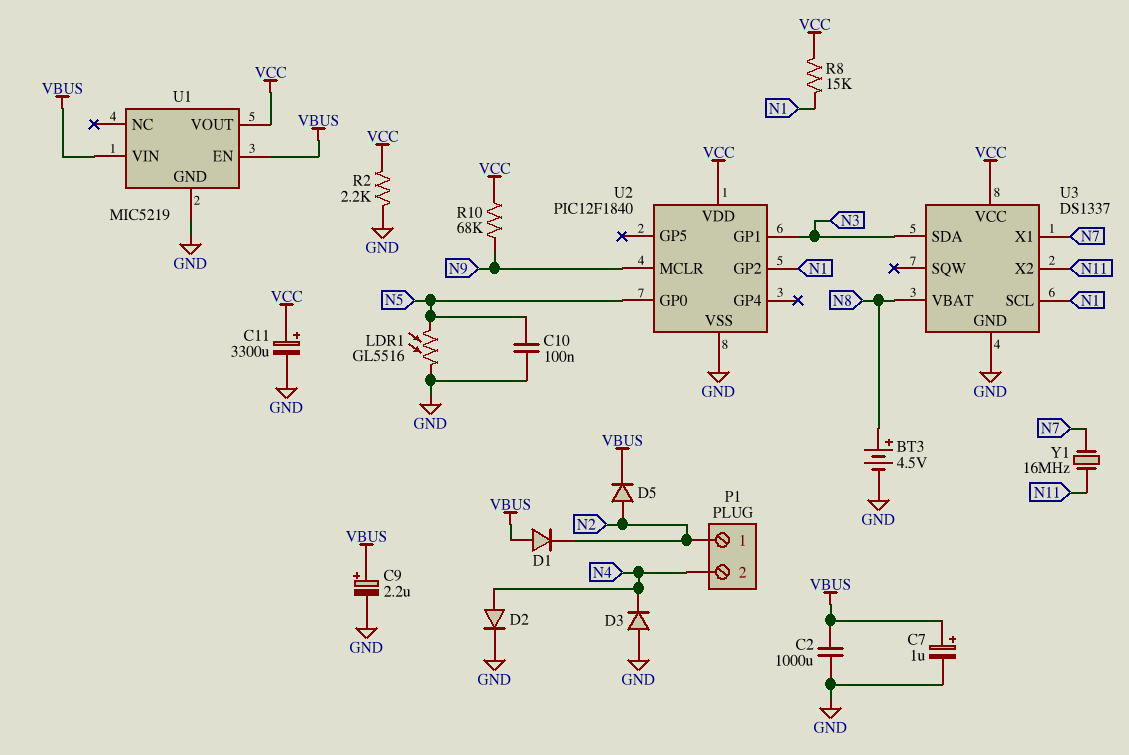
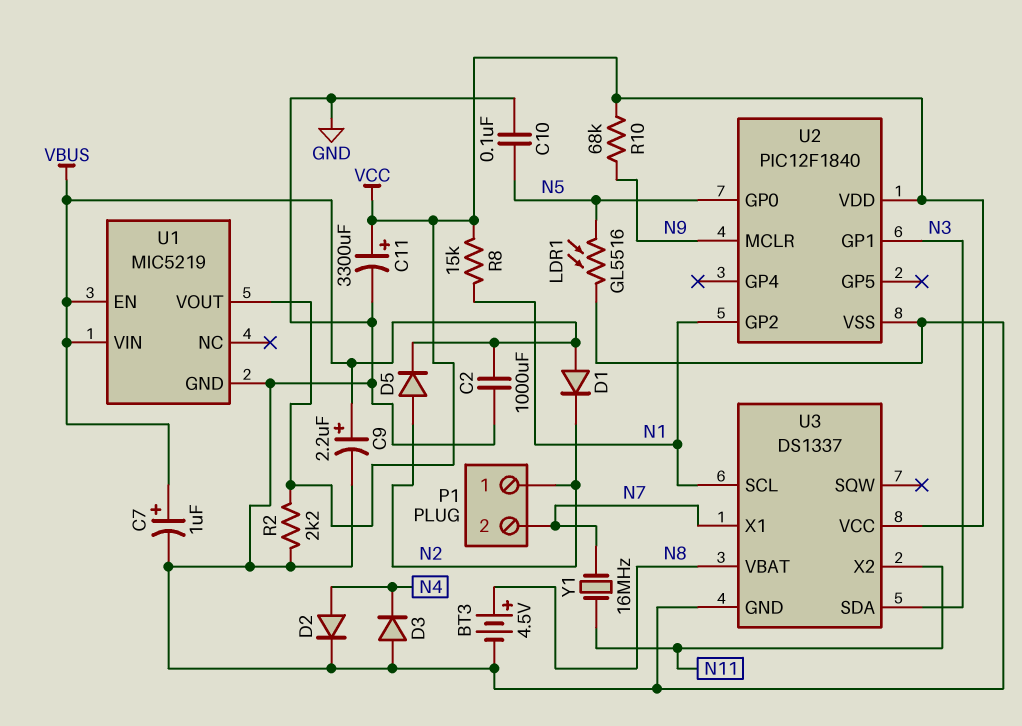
P1 pin 2: N4 -> N7

